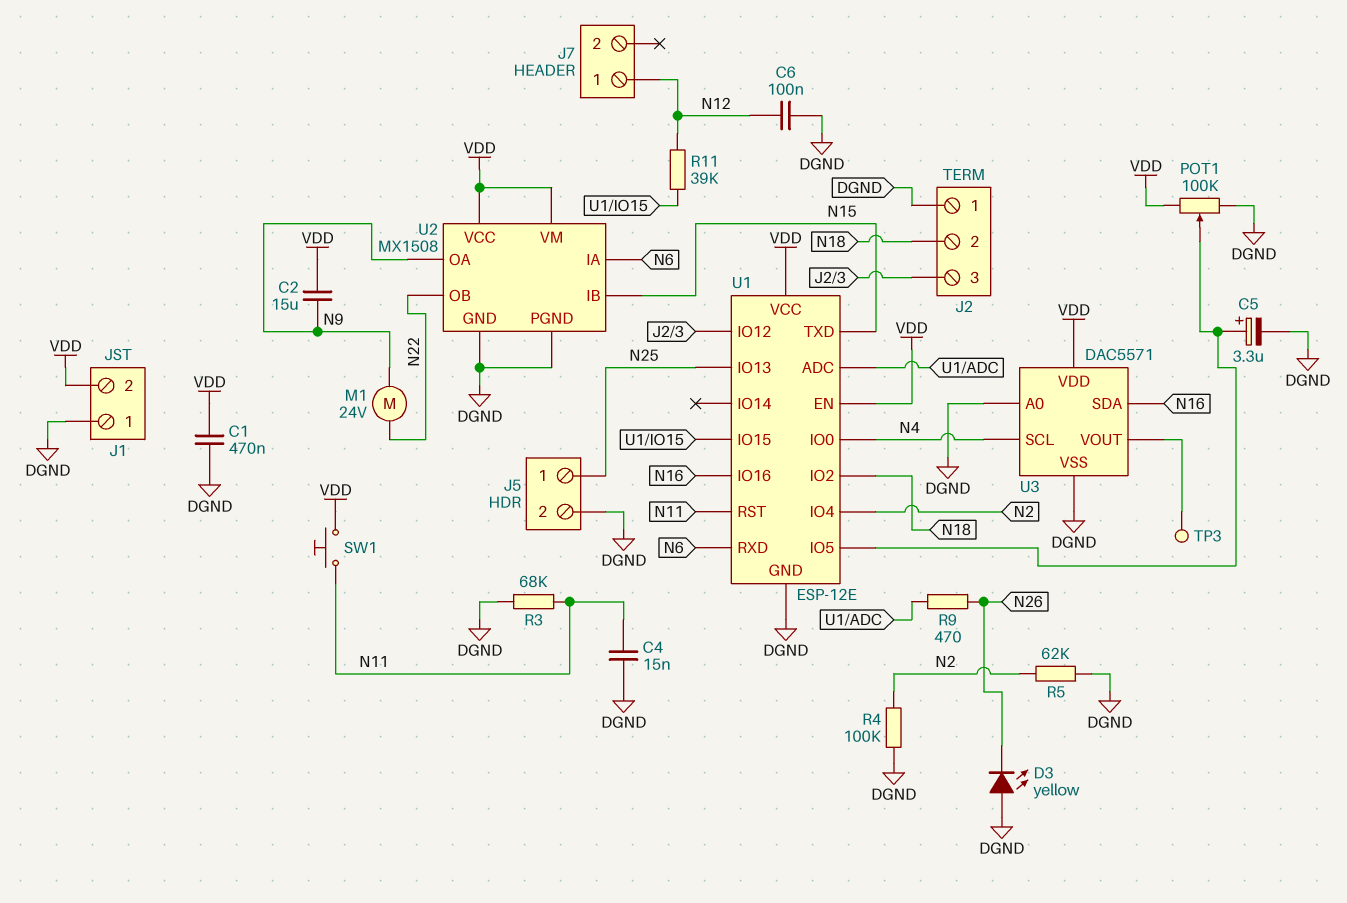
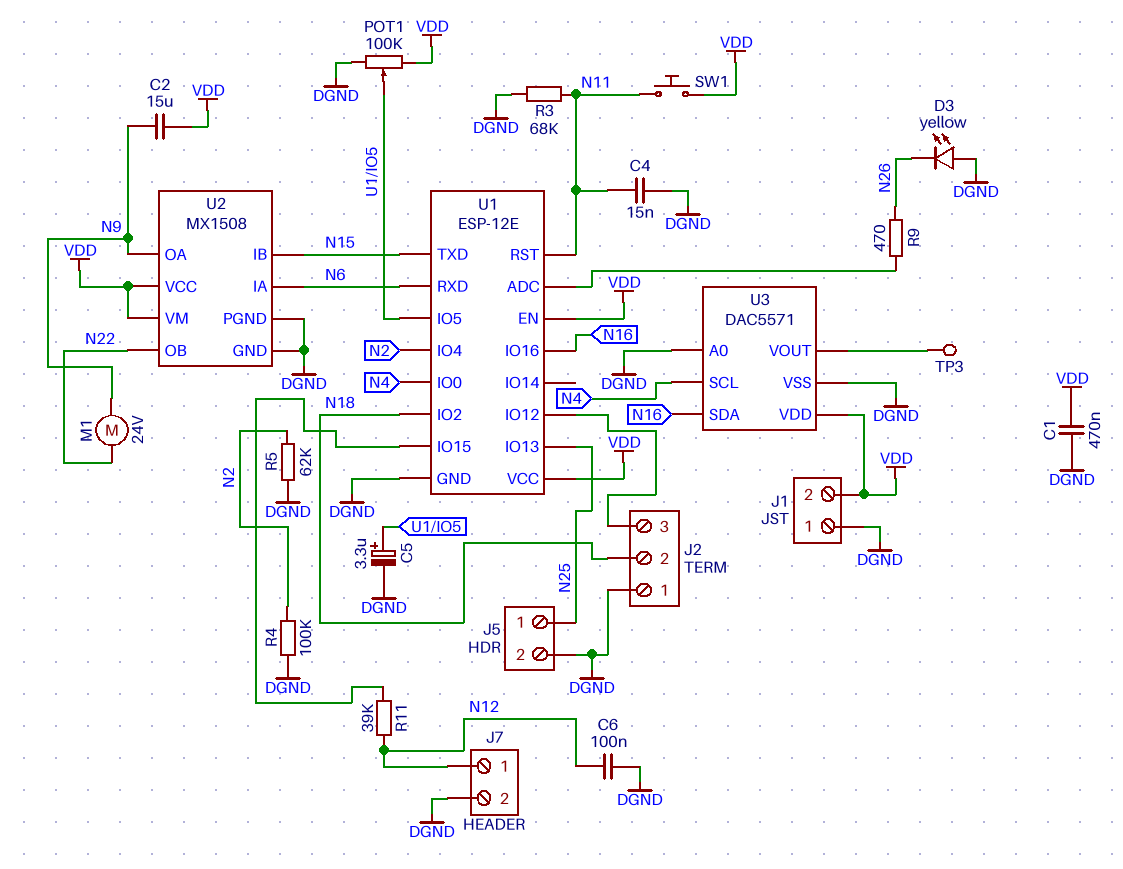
J7 pin 2: none -> DGND

